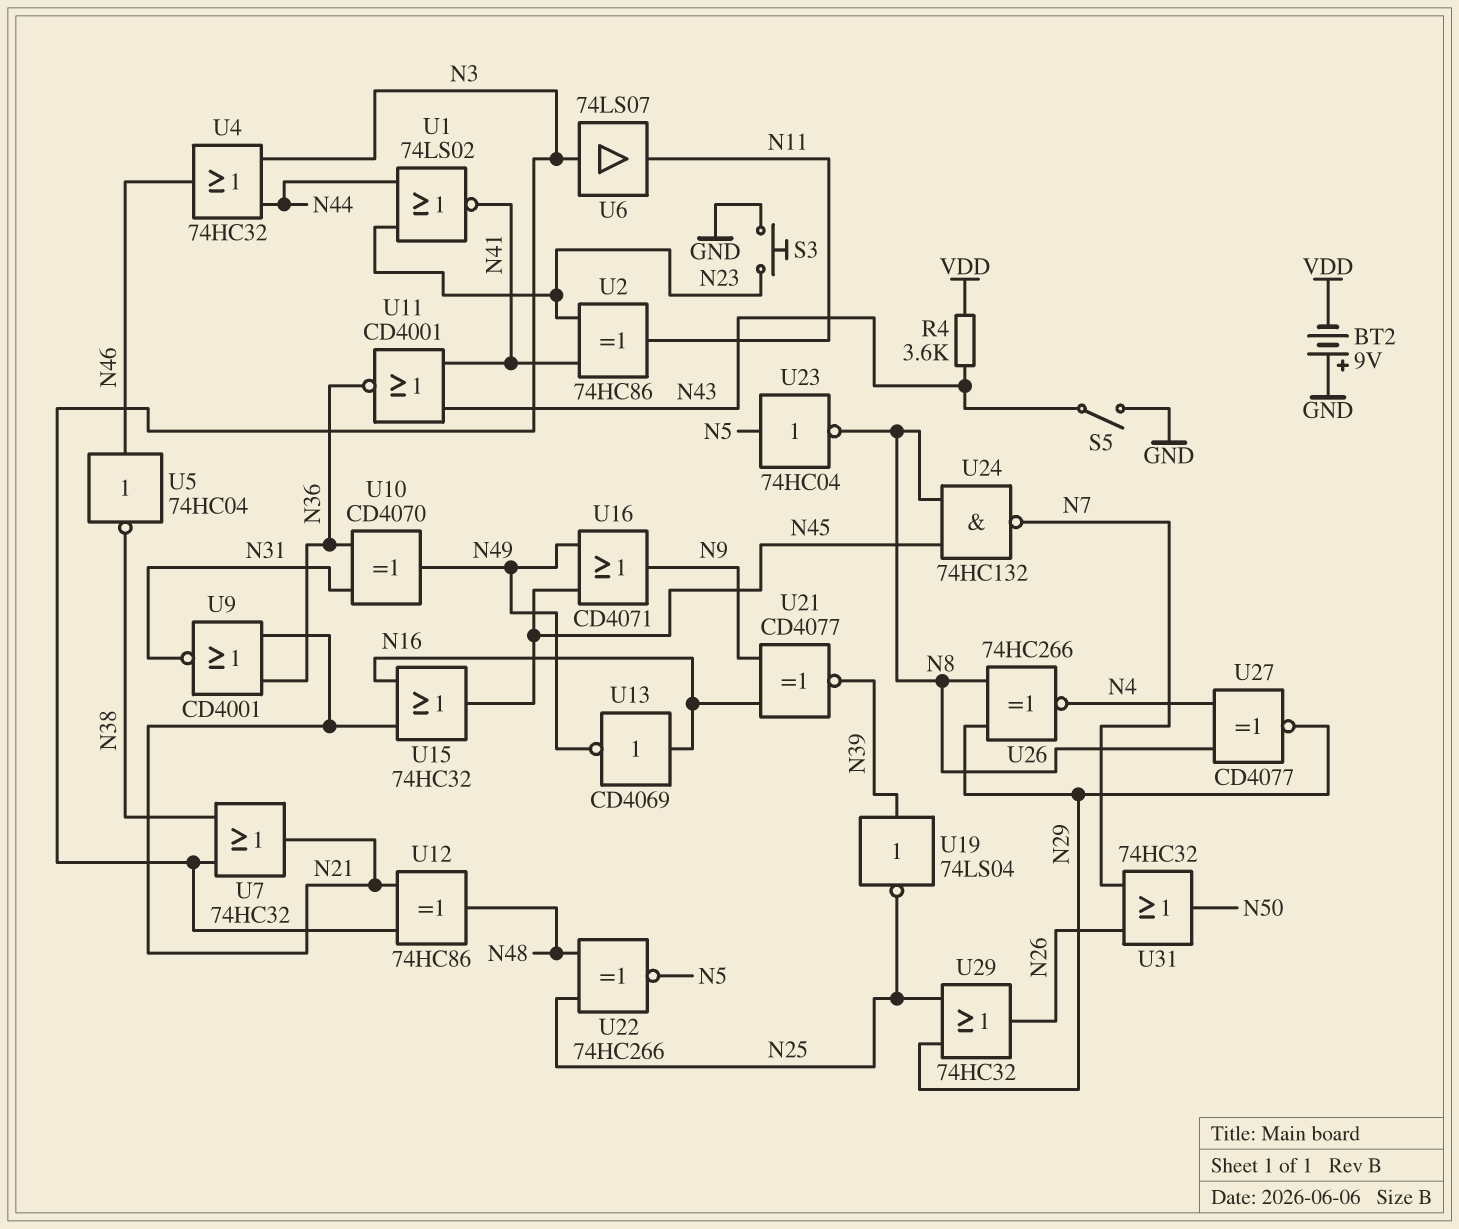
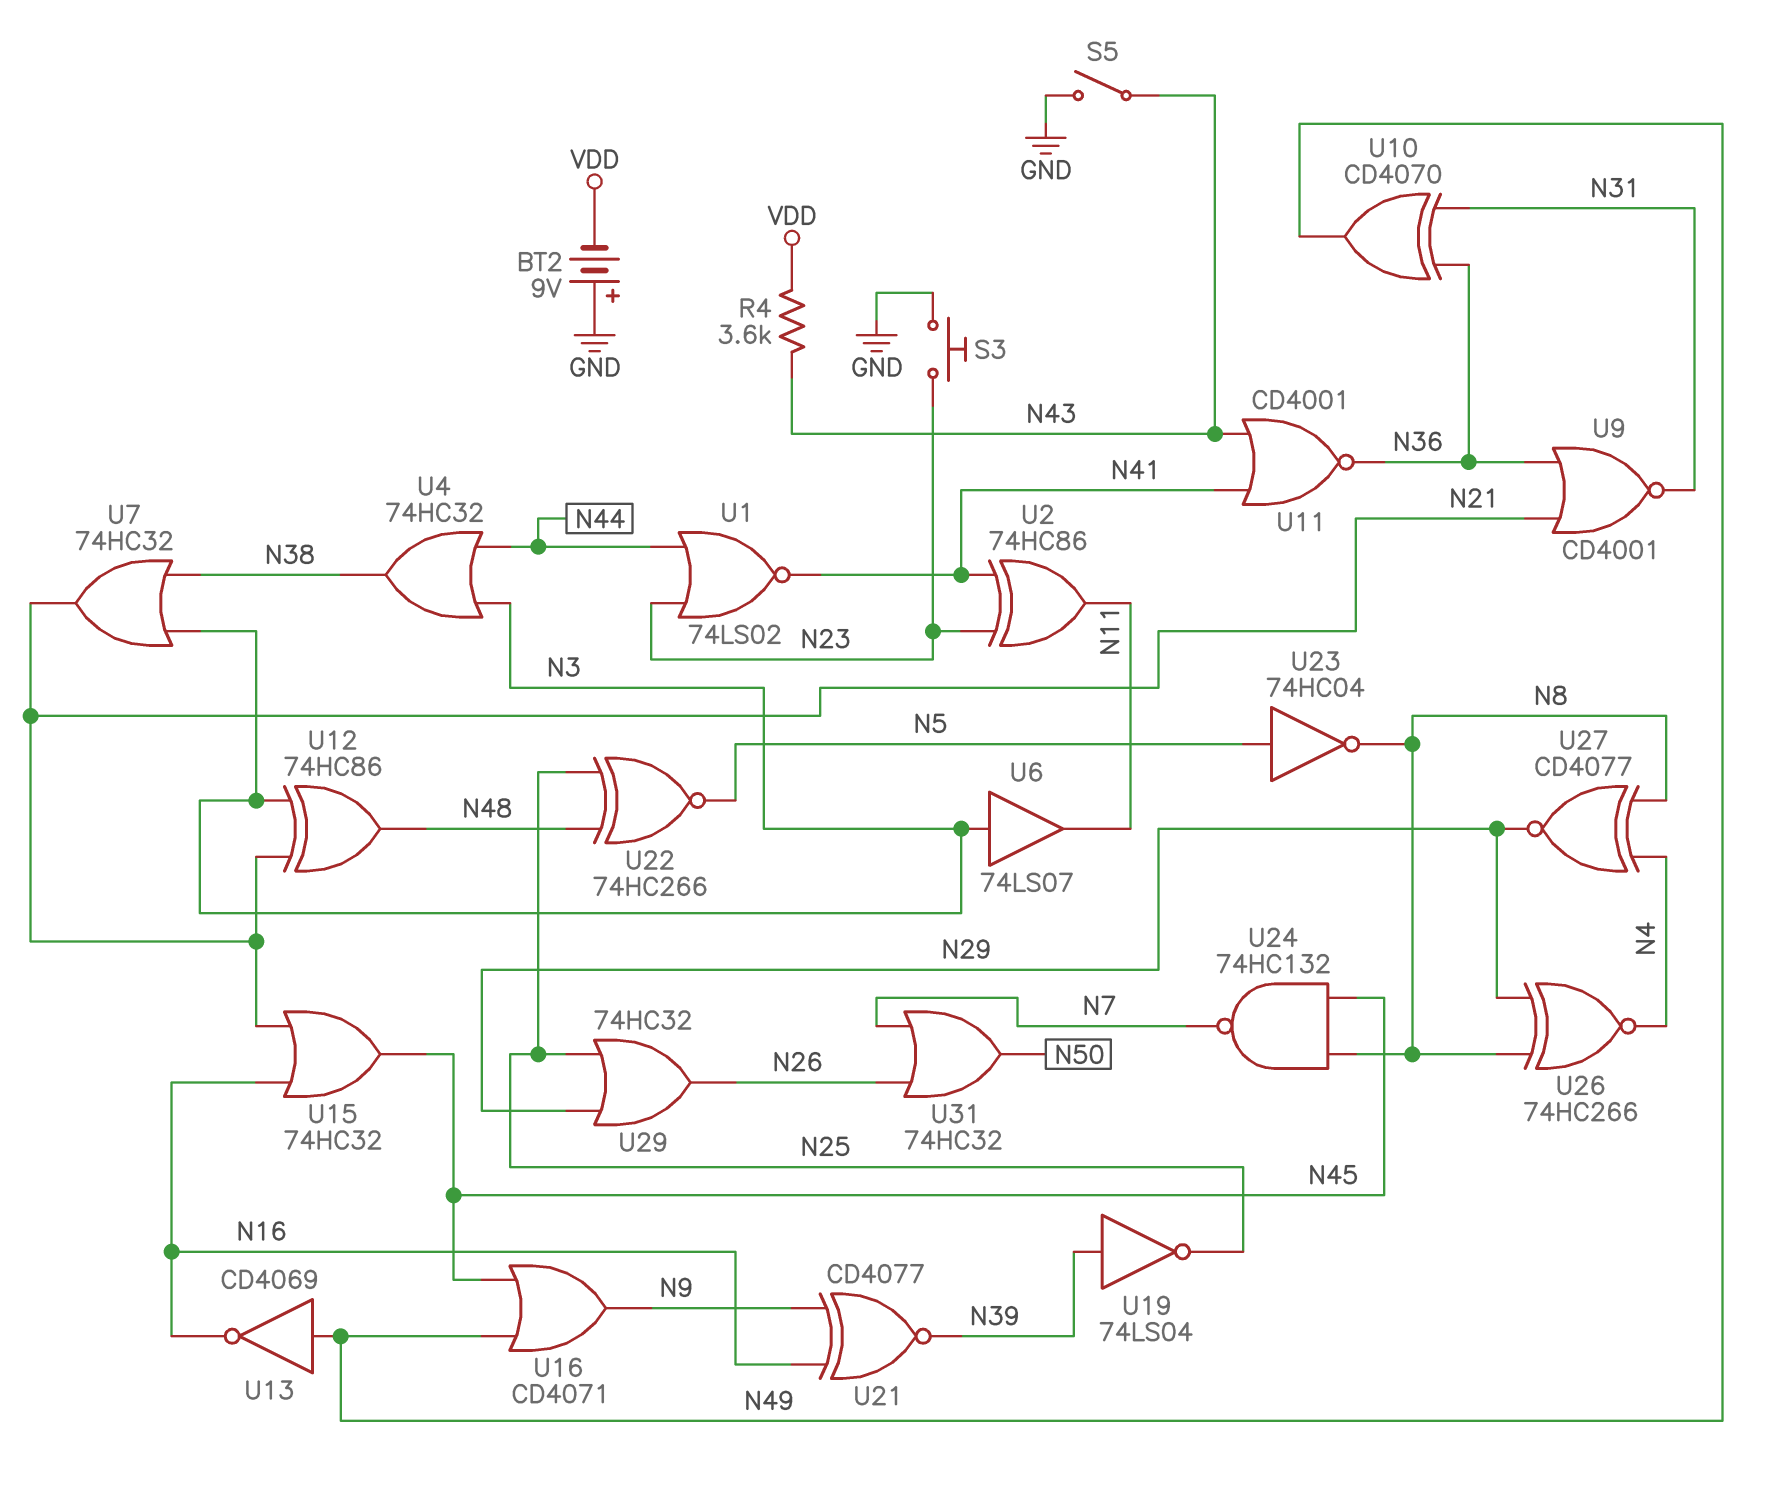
U4: OR 74HC32 (in N3, in N44, out N46) -> OR 74HC32 (in N3, in N44, out N38)
U5: NOT 74HC04 (in N46, out N38) -> none
U13: NOT CD4069 (in N16, out N49) -> NOT CD4069 (in N49, out N16)

